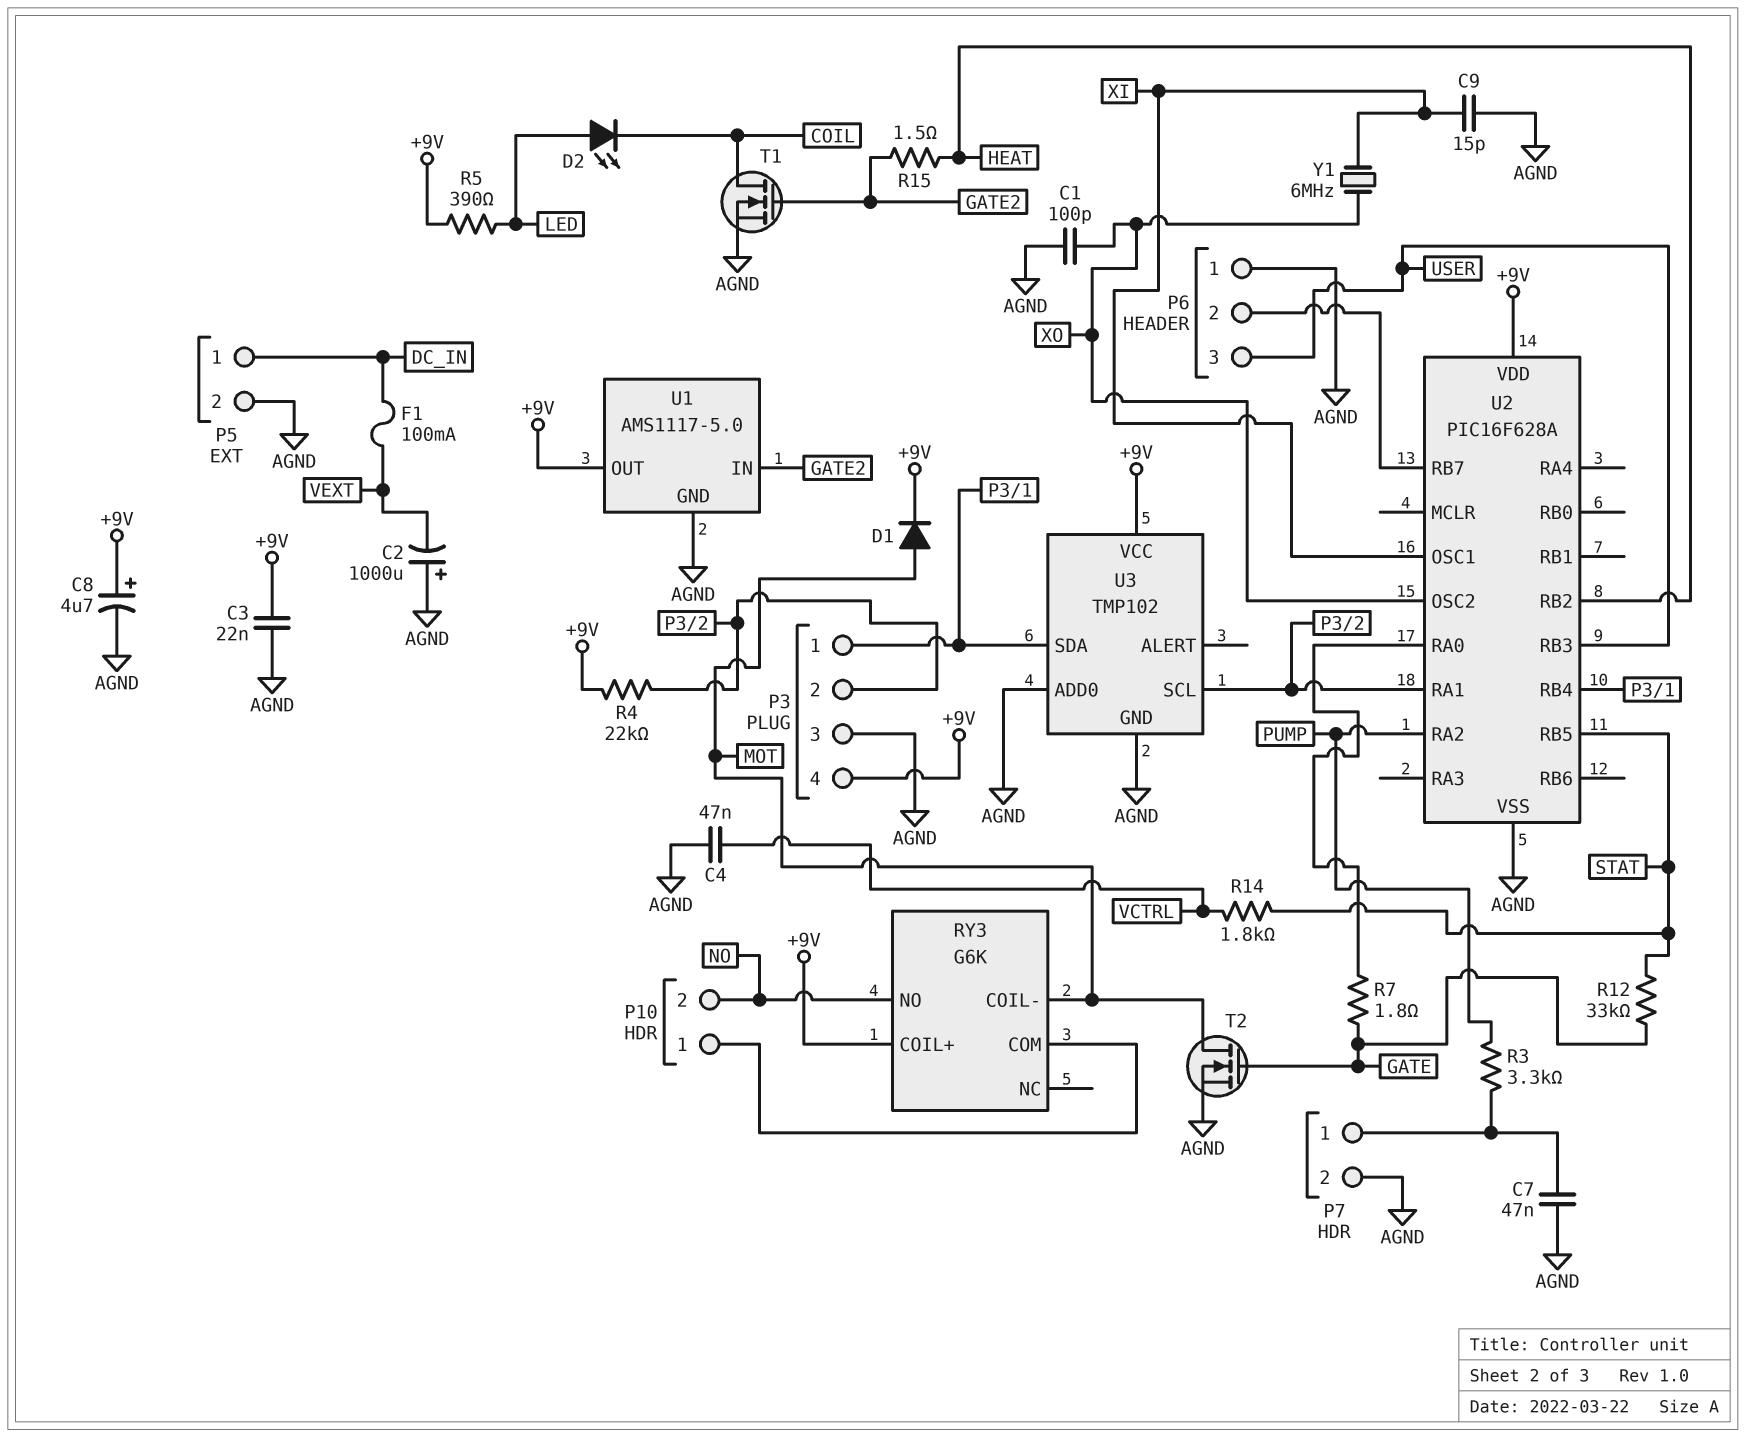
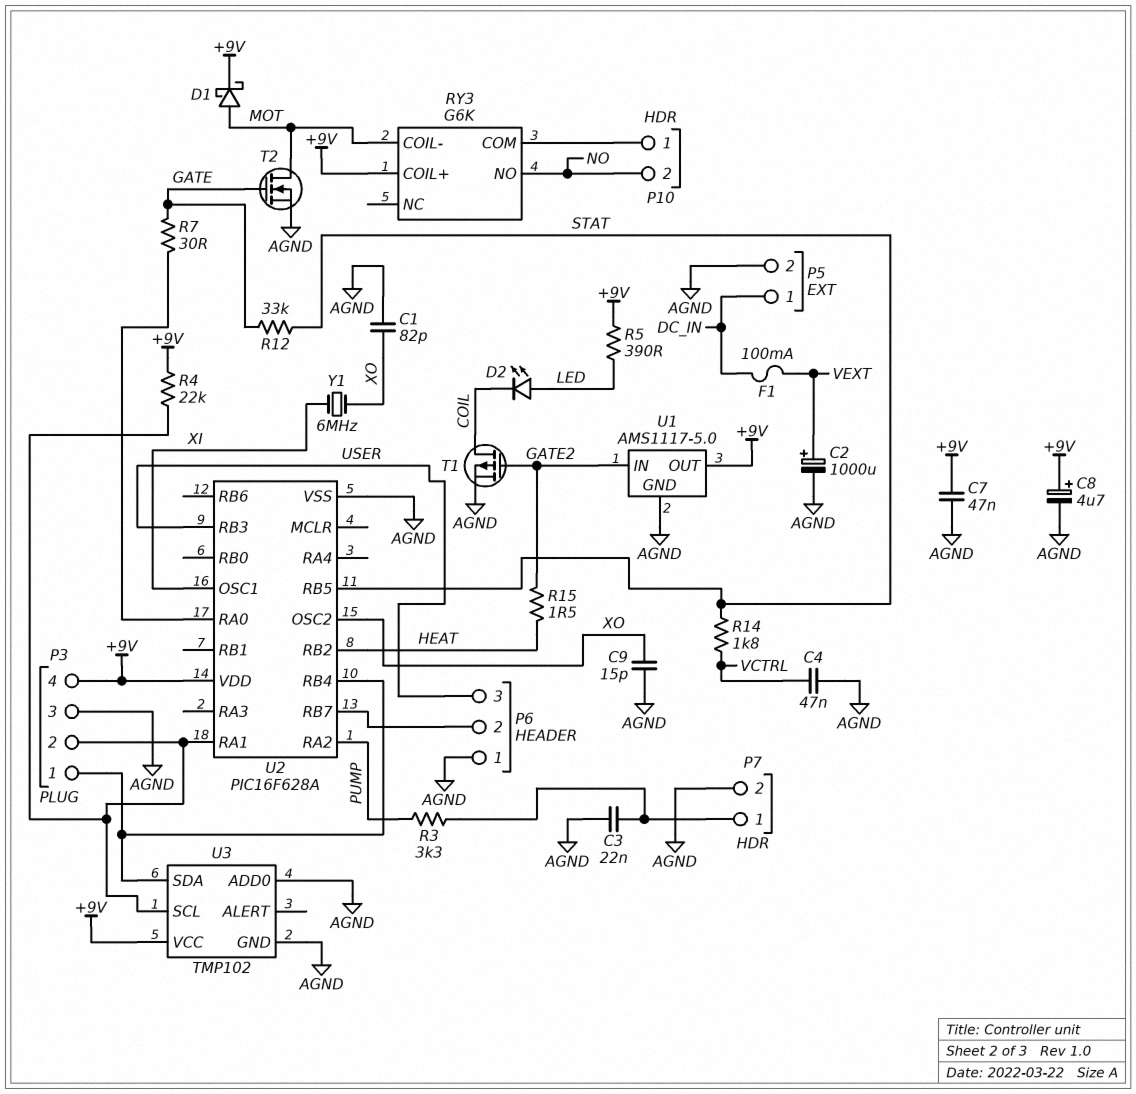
C1: 100pF (AGND, XO) -> 82pF (AGND, XO)
C2: 1000uF (plus AGND, minus VEXT) -> 1000uF (plus VEXT, minus AGND)
C3: 22nF (+9V, AGND) -> 22nF (AGND, P7/1)
C7: 47nF (AGND, P7/1) -> 47nF (+9V, AGND)
C9: 15pF (AGND, XI) -> 15pF (AGND, XO)
D1: diode (A MOT, K +9V) -> schottky (A MOT, K +9V)
R7: 1.8 (GATE, U2/RA0) -> 30 (GATE, U2/RA0)
T1: NMOS (G GATE2, D COIL, S AGND) -> PMOS (G GATE2, D COIL, S AGND)

